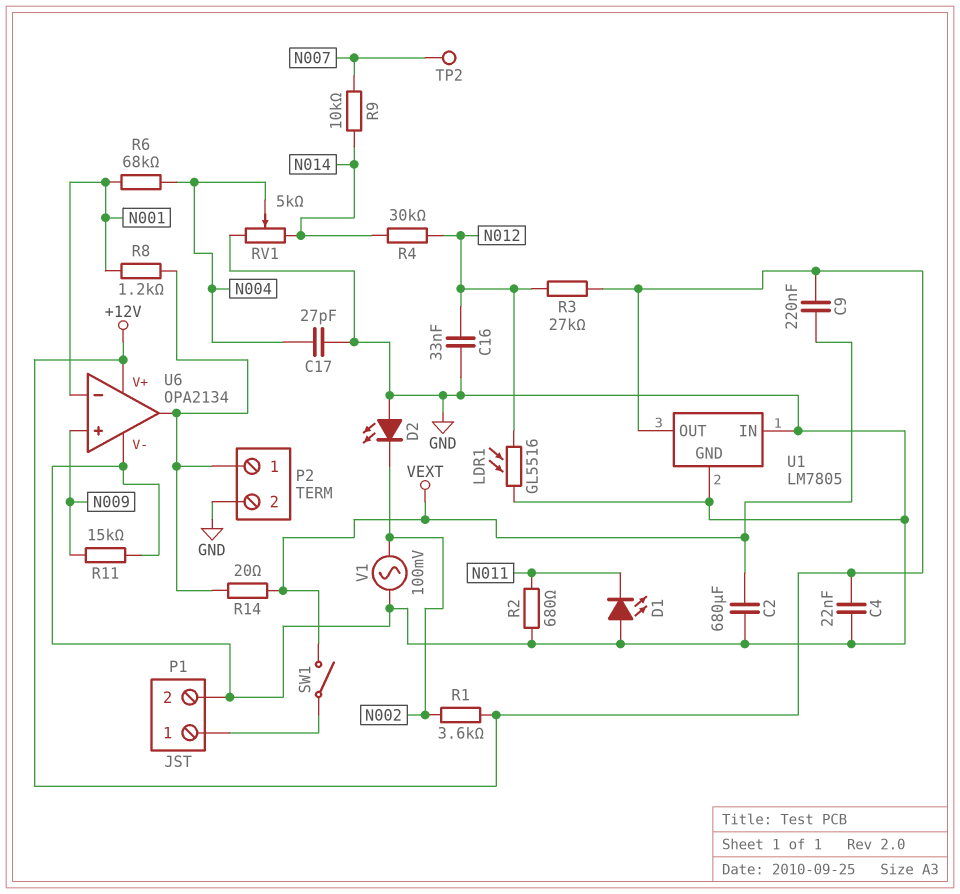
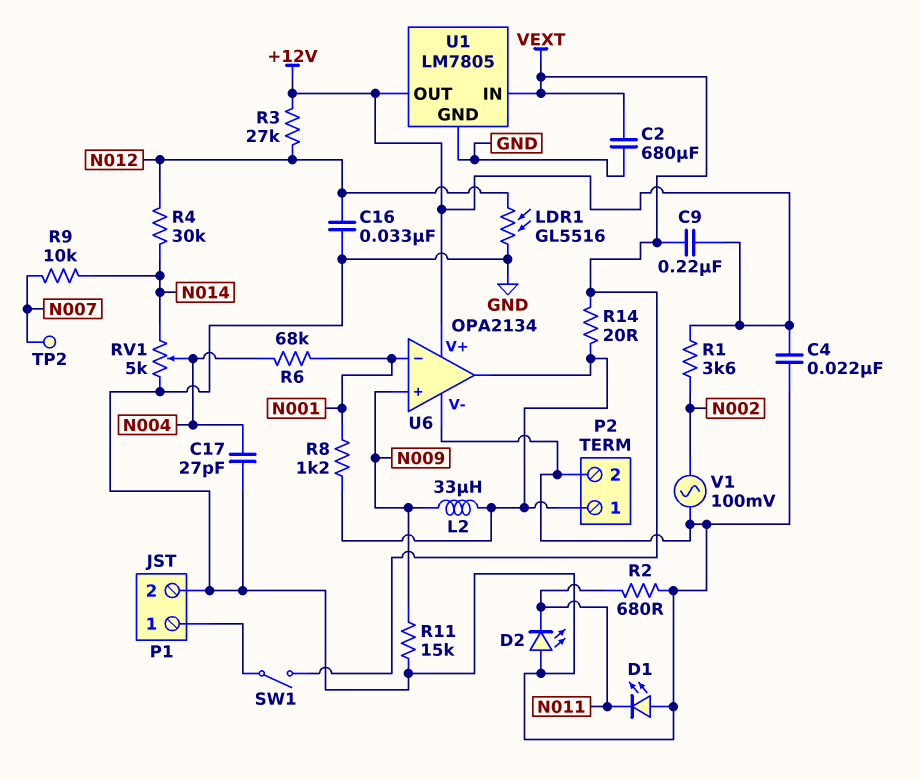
D2: LED (A GND, K N002) -> LED (A GND, K N011)
L2: none -> 33uH (N009, P2/1)
U1 pin IN: GND -> VEXT

